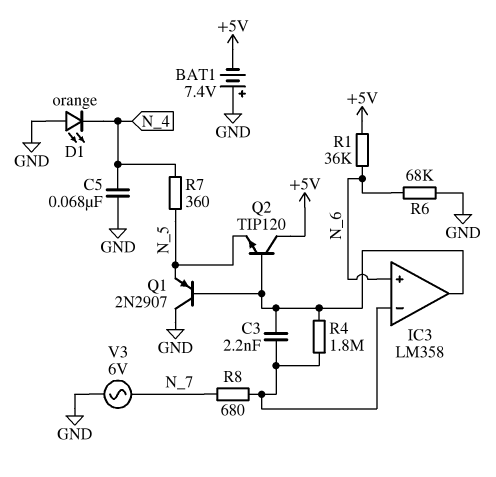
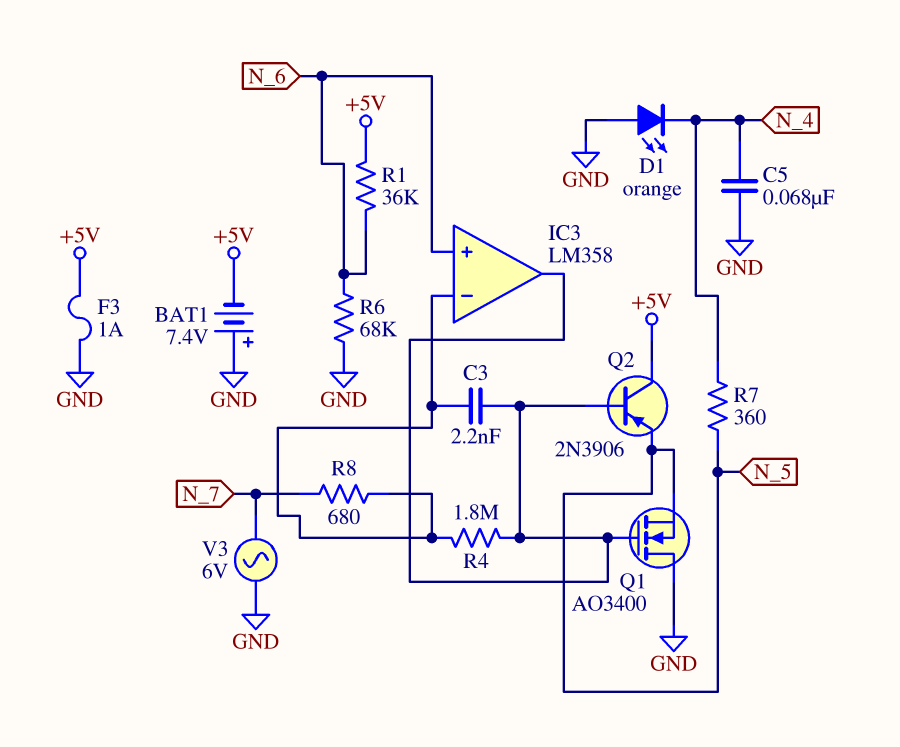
F3: none -> 1A (+5V, GND)
Q1: PNP 2N2907 (B IC3/out, C GND, E N_5) -> NMOS AO3400 (G IC3/out, D GND, S N_5)
Q2: NPN TIP120 (B IC3/out, C +5V, E N_5) -> PNP 2N3906 (B IC3/out, C +5V, E N_5)

